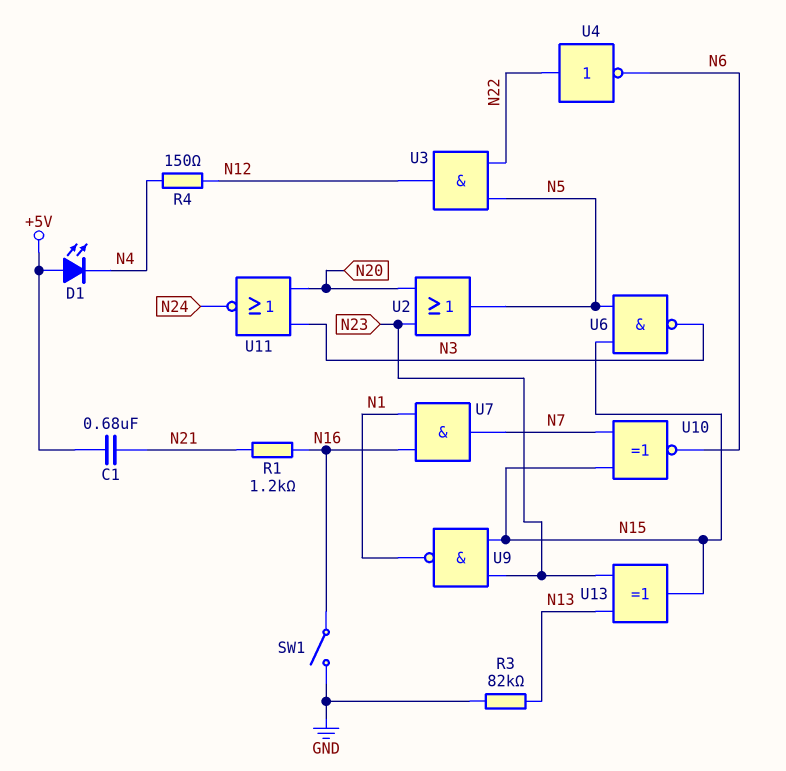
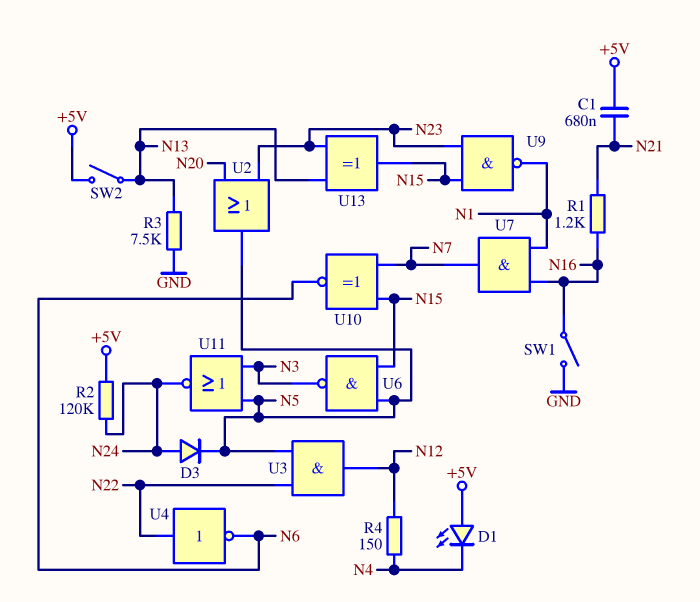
D3: none -> diode (A N24, K N5)
R2: none -> 120k (+5V, N24)
R3: 82k (GND, N13) -> 7.5k (GND, N13)
SW2: none -> switch (+5V, N13)
U11: NOR (in N3, in N20, out N24) -> NOR (in N3, in N5, out N24)

